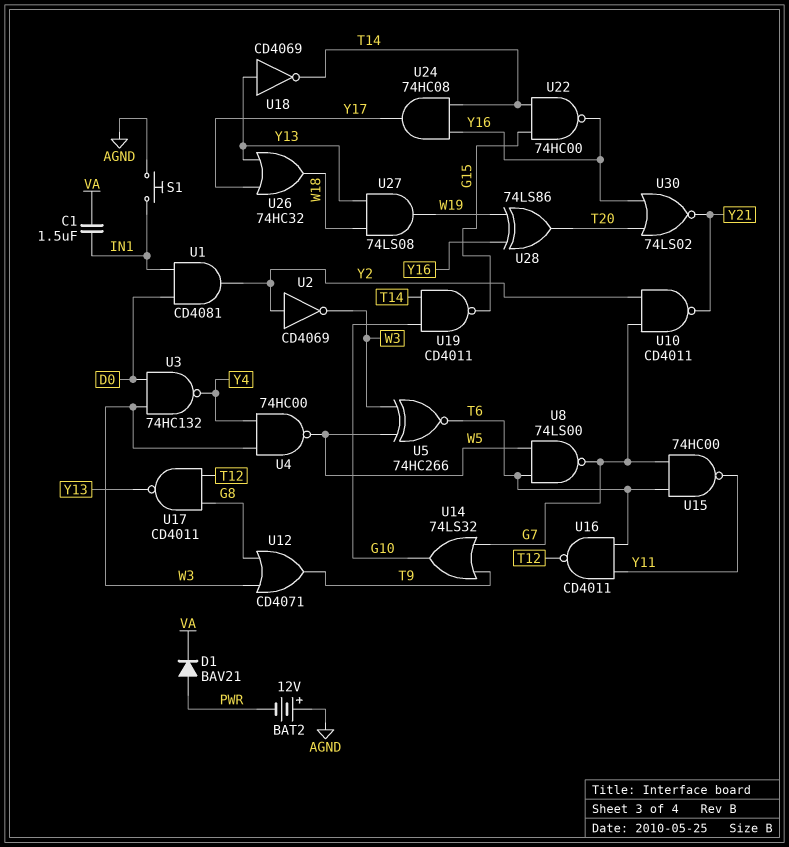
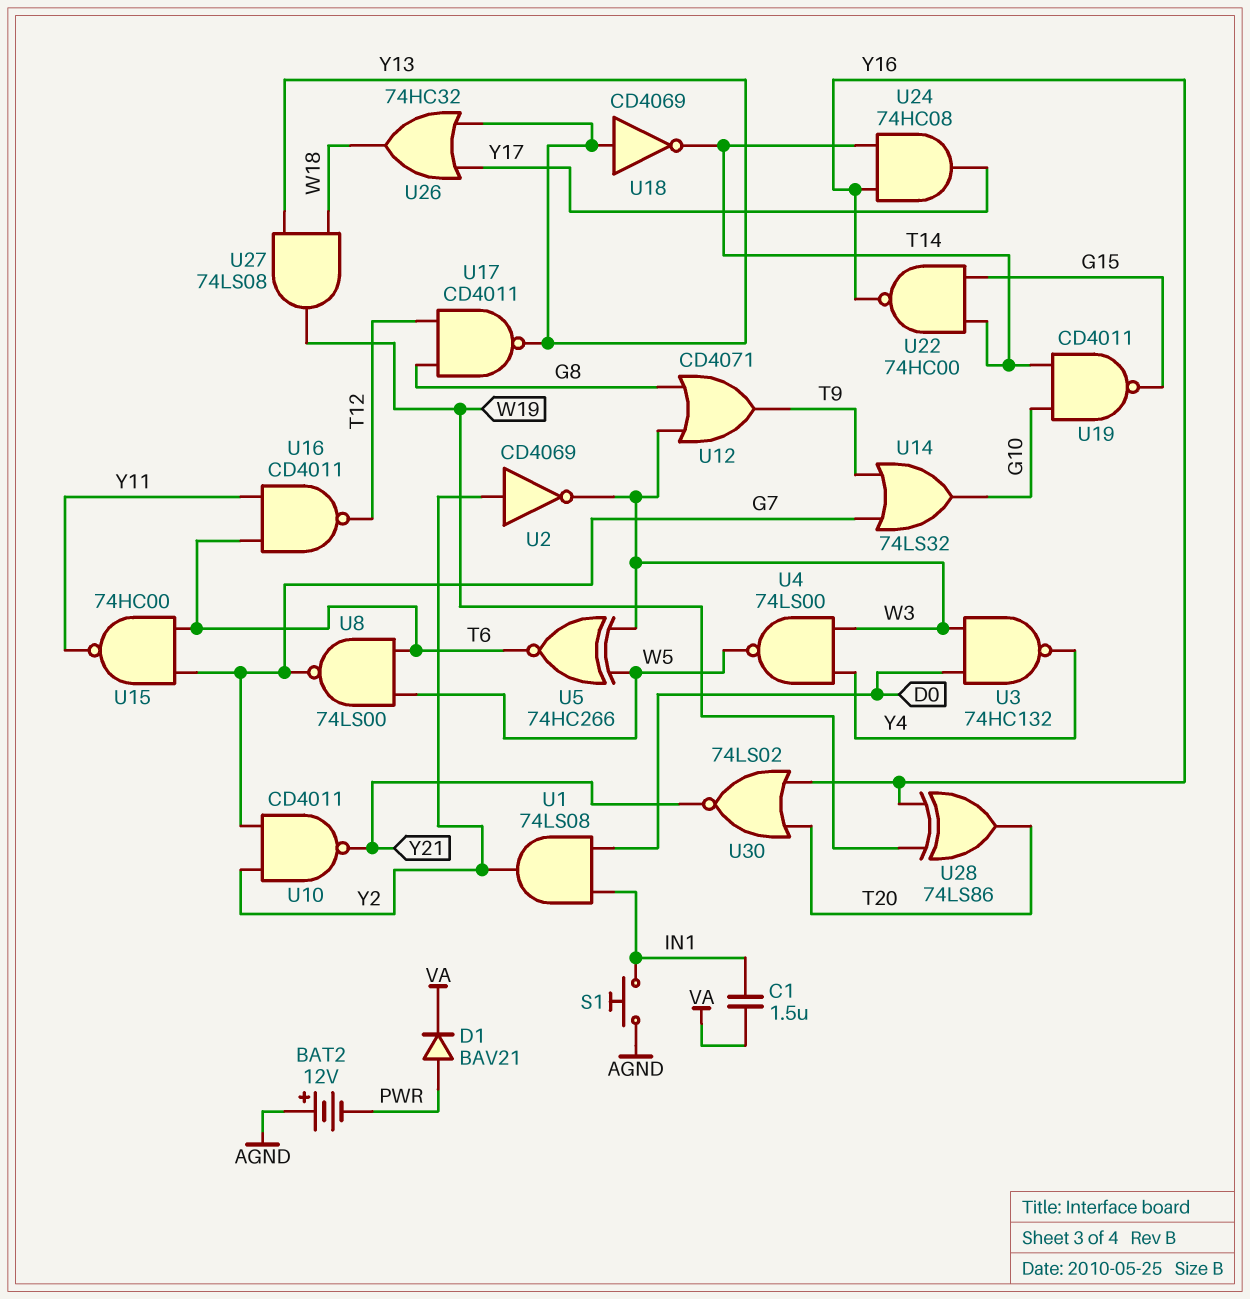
U1: AND CD4081 (in D0, in IN1, out Y2) -> AND 74LS08 (in D0, in IN1, out Y2)
U4: NAND 74HC00 (in W3, in Y4, out W5) -> NAND 74LS00 (in W3, in Y4, out W5)

